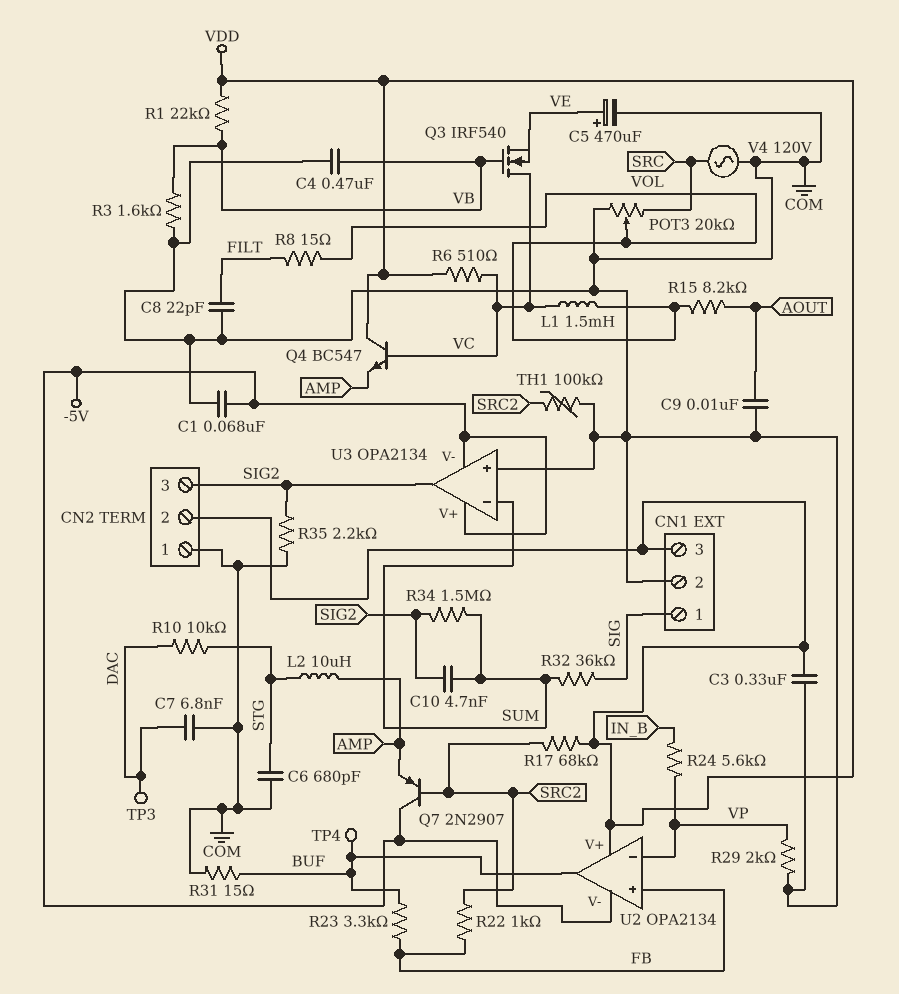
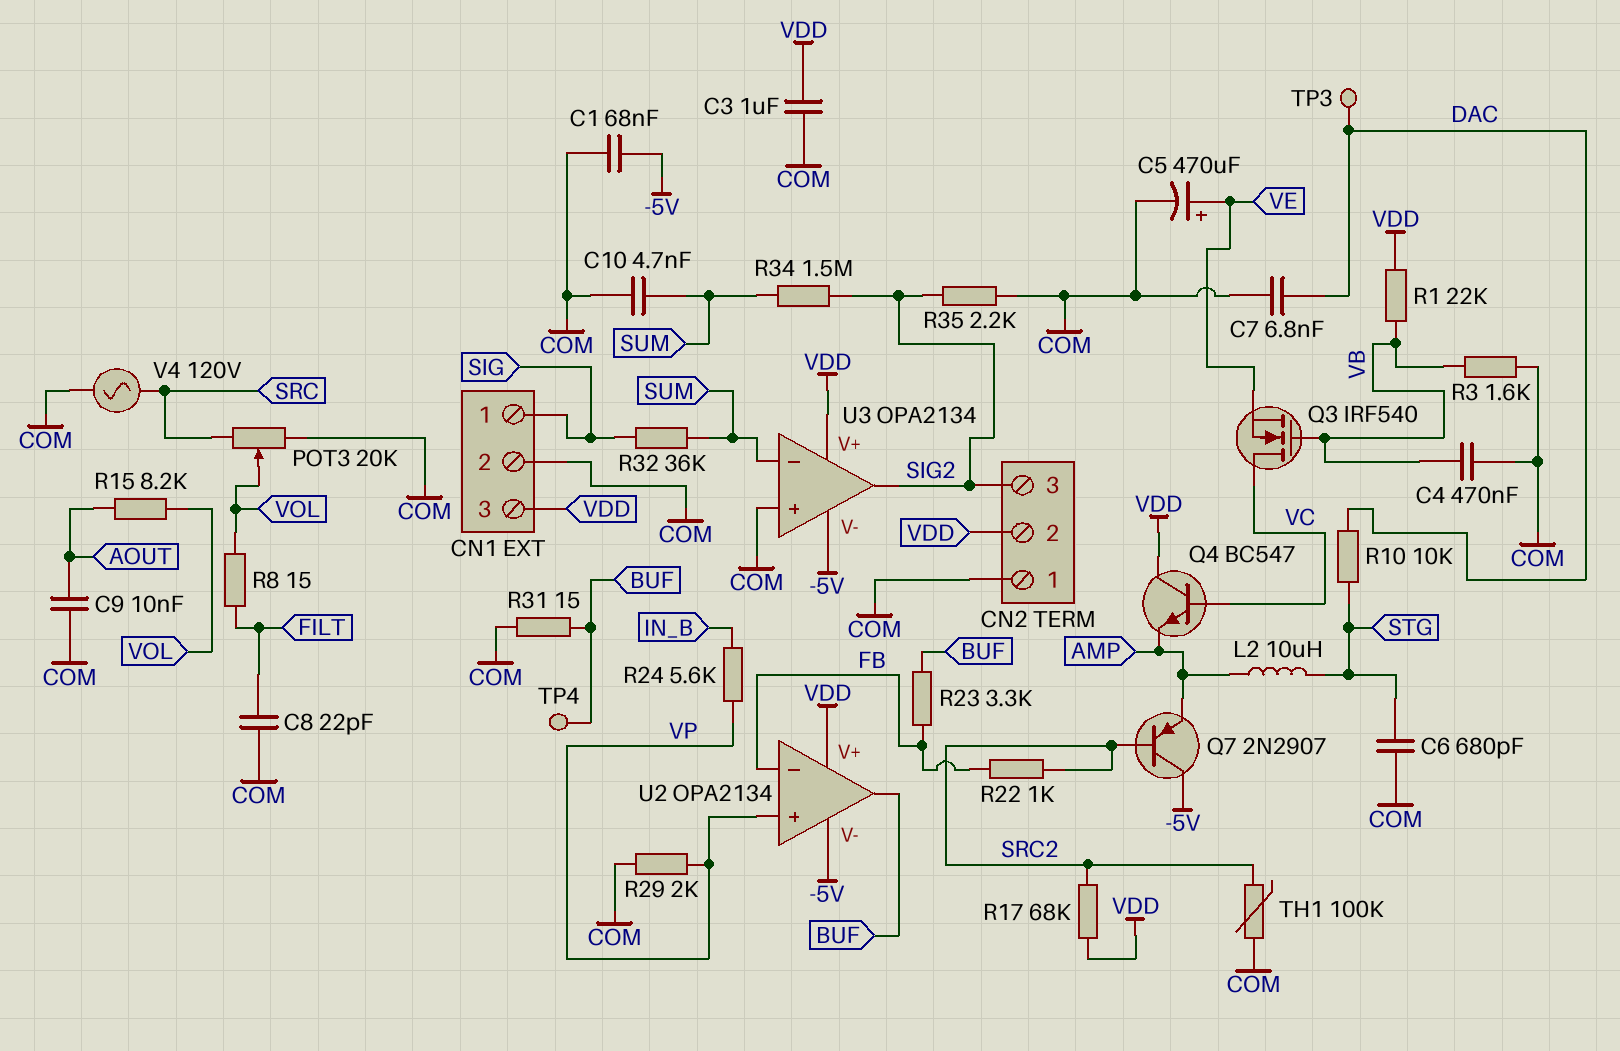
C3: 330nF (COM, VDD) -> 1uF (COM, VDD)
C10: 4.7nF (SIG2, SUM) -> 4.7nF (COM, SUM)
L1: 1.5mH (VC, VOL) -> none
R6: 510 (VC, VDD) -> none
U2 pin in+: FB -> VP
U2 pin in-: VP -> FB
U3 pin V+: -5V -> VDD

